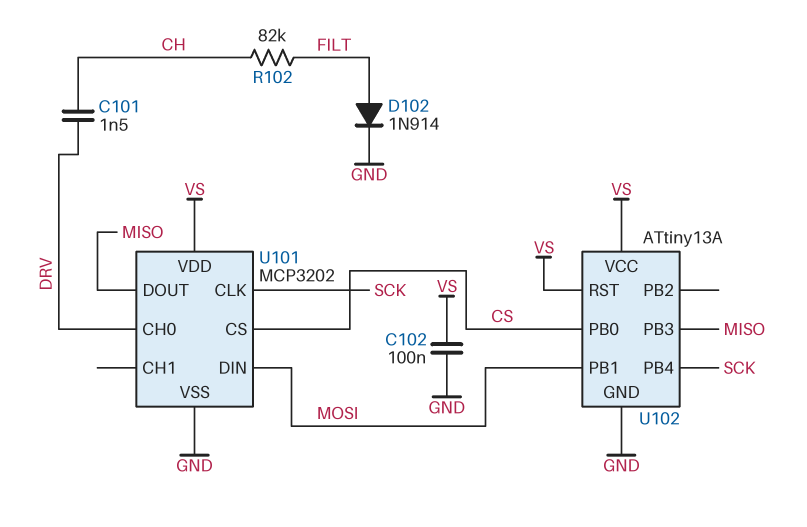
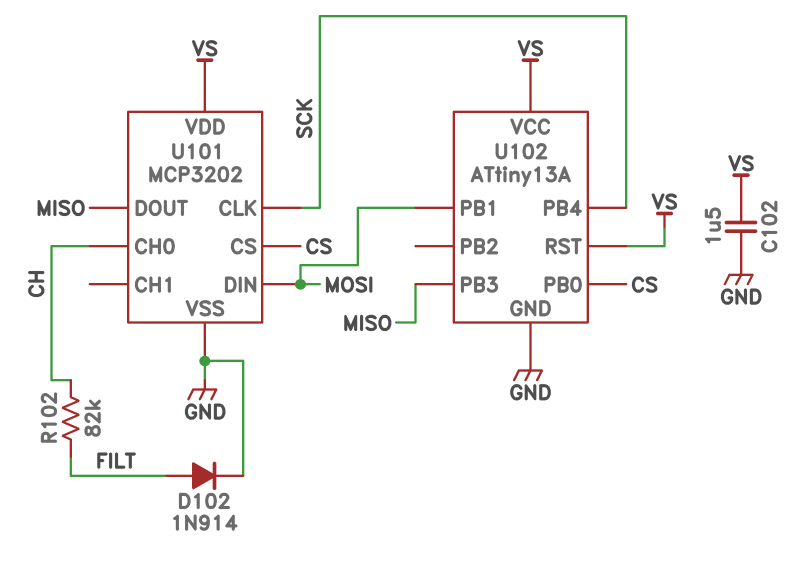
C101: 1.5nF (CH, DRV) -> none
C102: 100nF (GND, VS) -> 1.5uF (GND, VS)
U101 pin CH0: DRV -> CH

